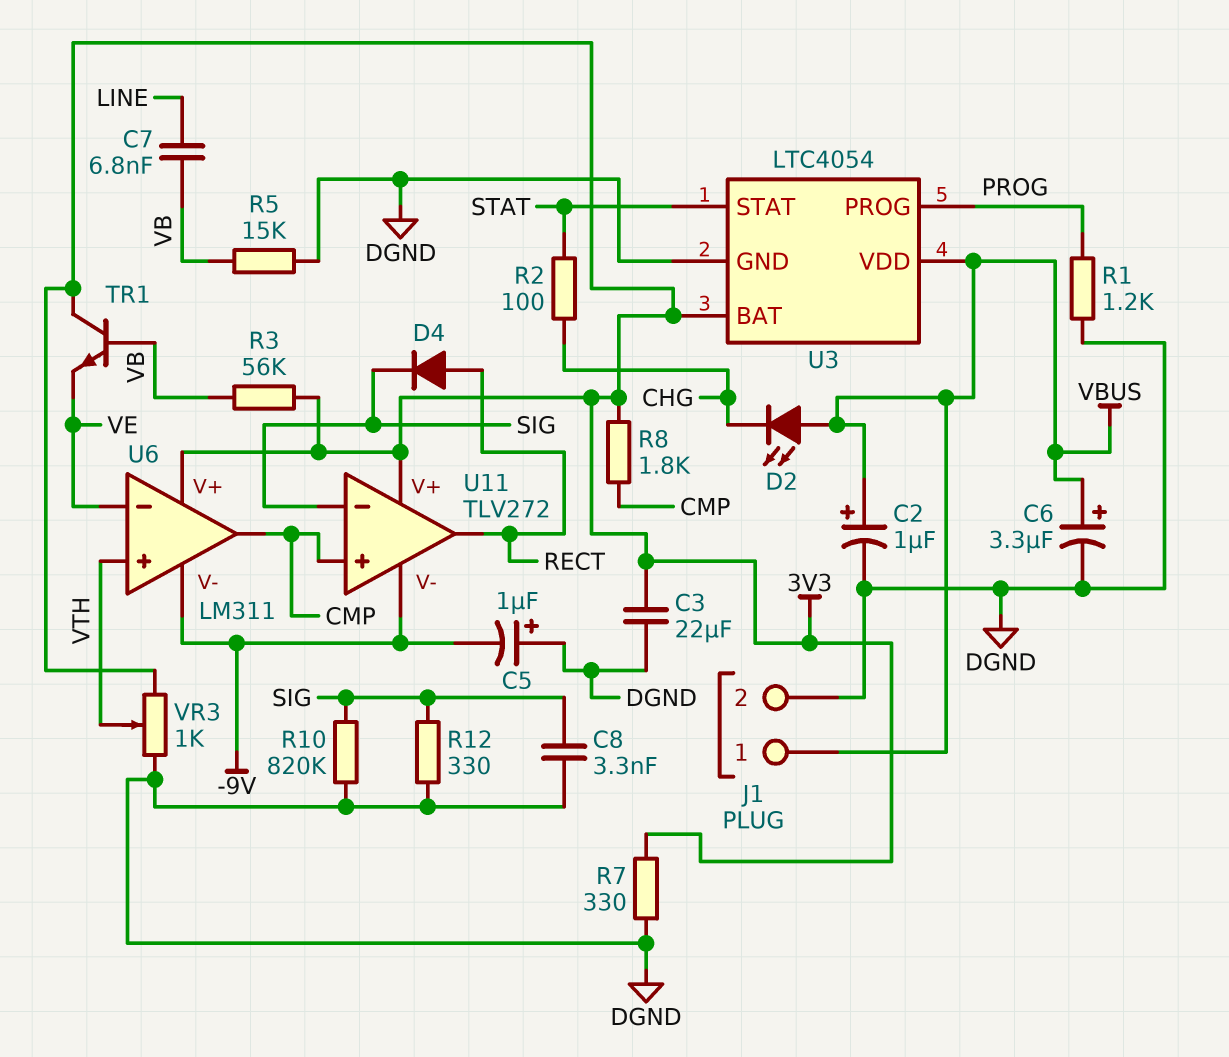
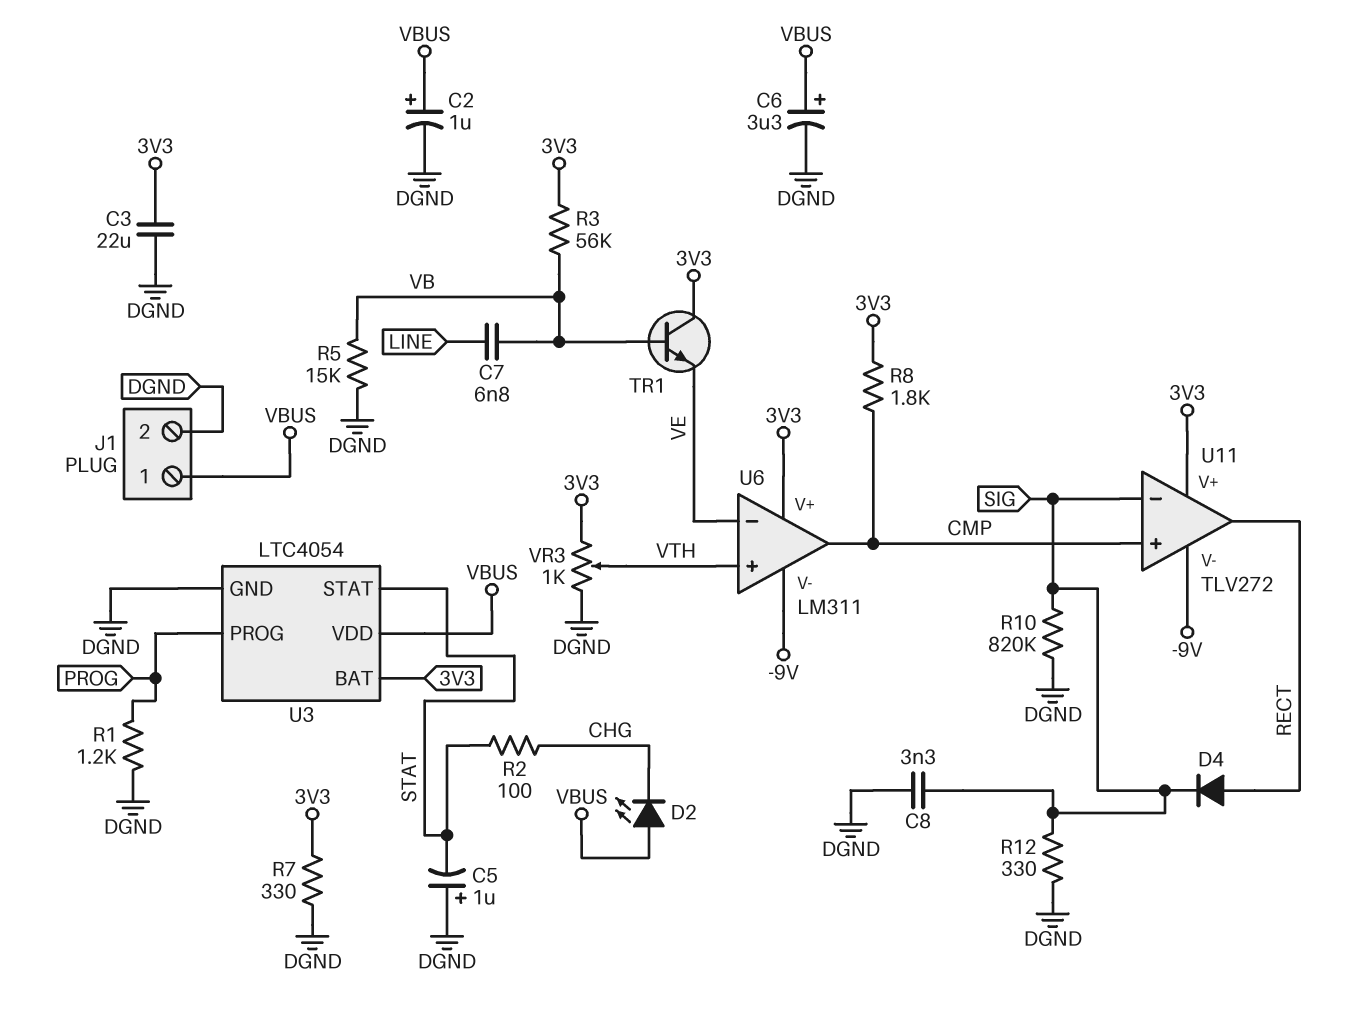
C5: 1uF (plus DGND, minus -9V) -> 1uF (plus DGND, minus STAT)

